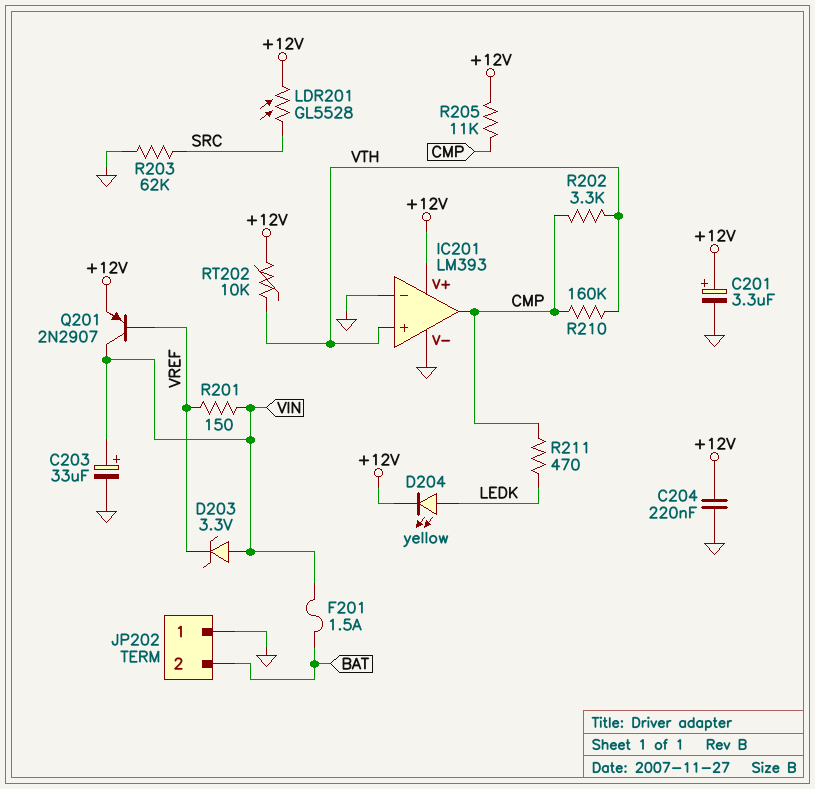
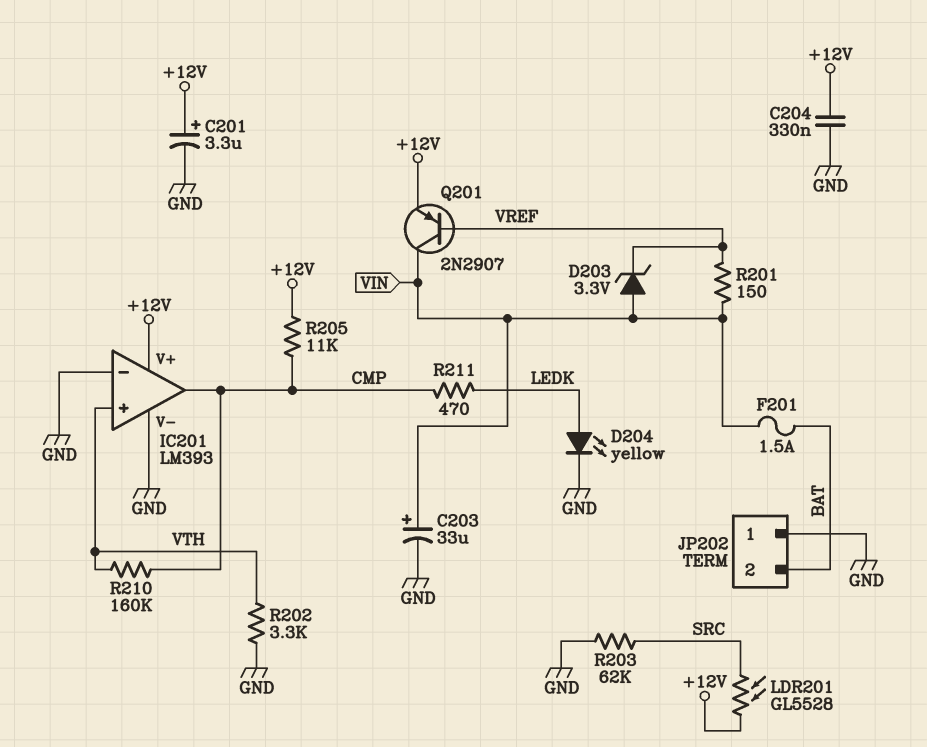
C204: 220nF (+12V, GND) -> 330nF (+12V, GND)
D204: LED yellow (A LEDK, K +12V) -> LED yellow (A LEDK, K GND)
R202: 3.3k (CMP, VTH) -> 3.3k (GND, VTH)
RT202: 10k (+12V, VTH) -> none

